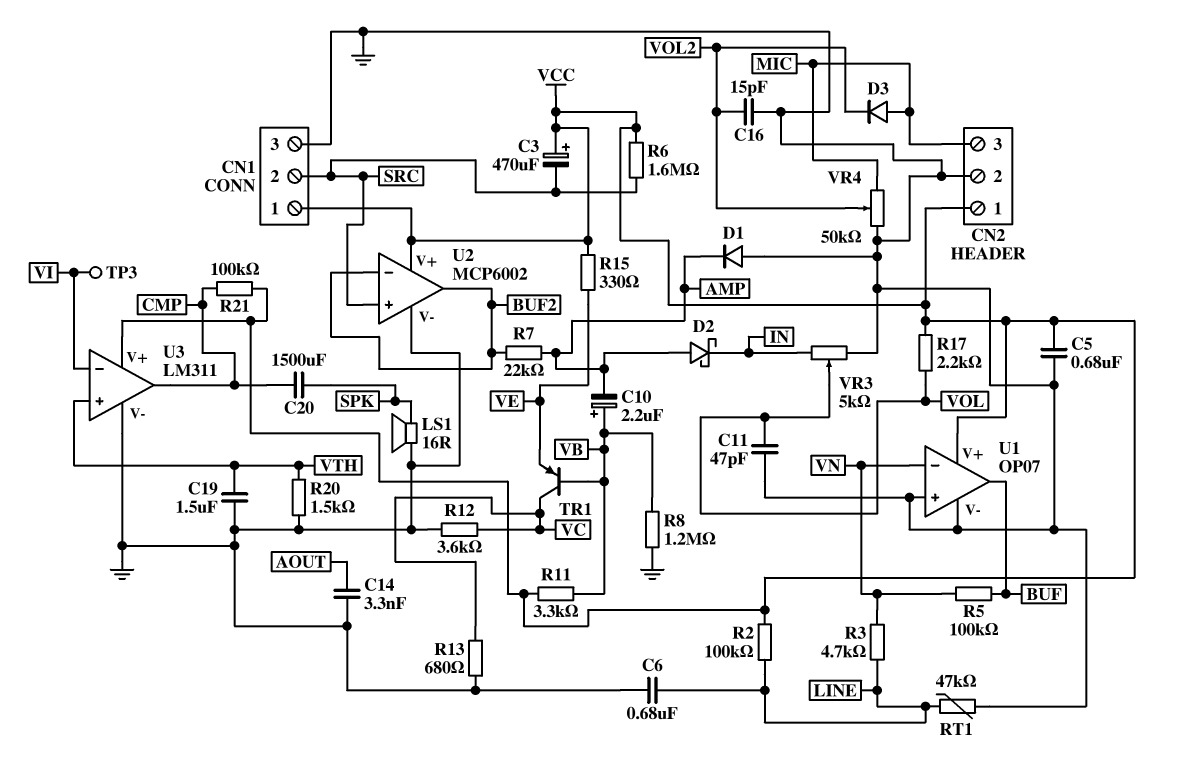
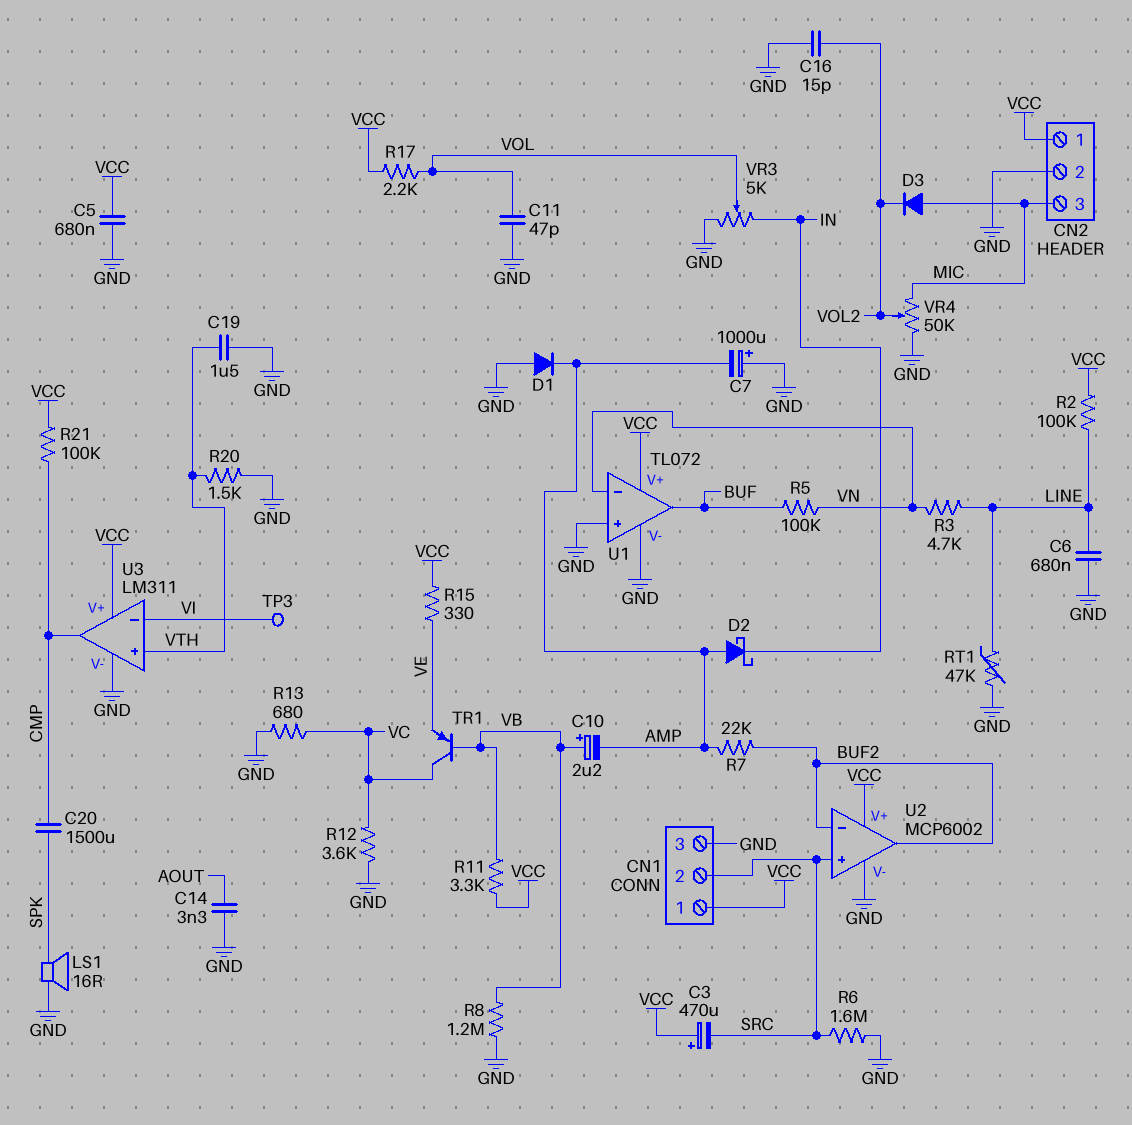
C7: none -> 1000uF (plus GND, minus AMP)
R6: 1.6M (SRC, VCC) -> 1.6M (GND, SRC)
U1: OP07 -> TL072

